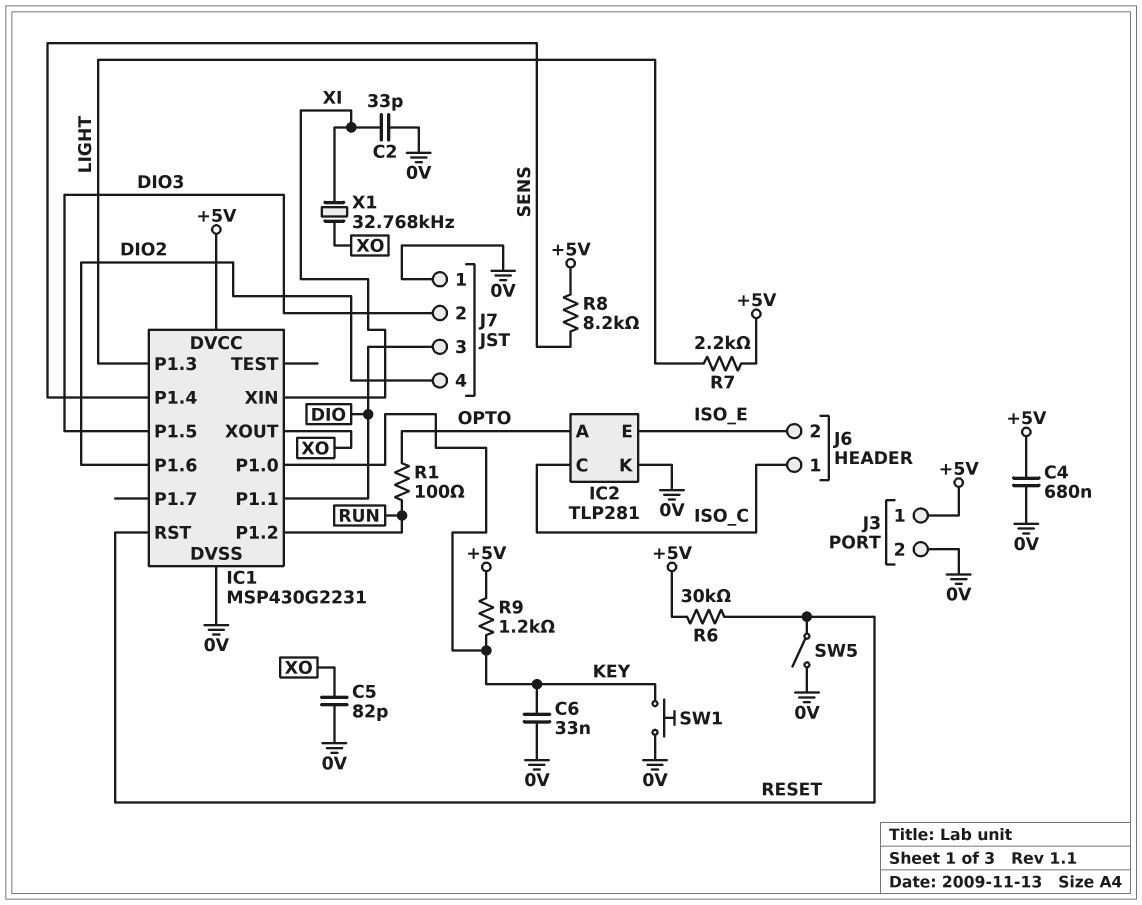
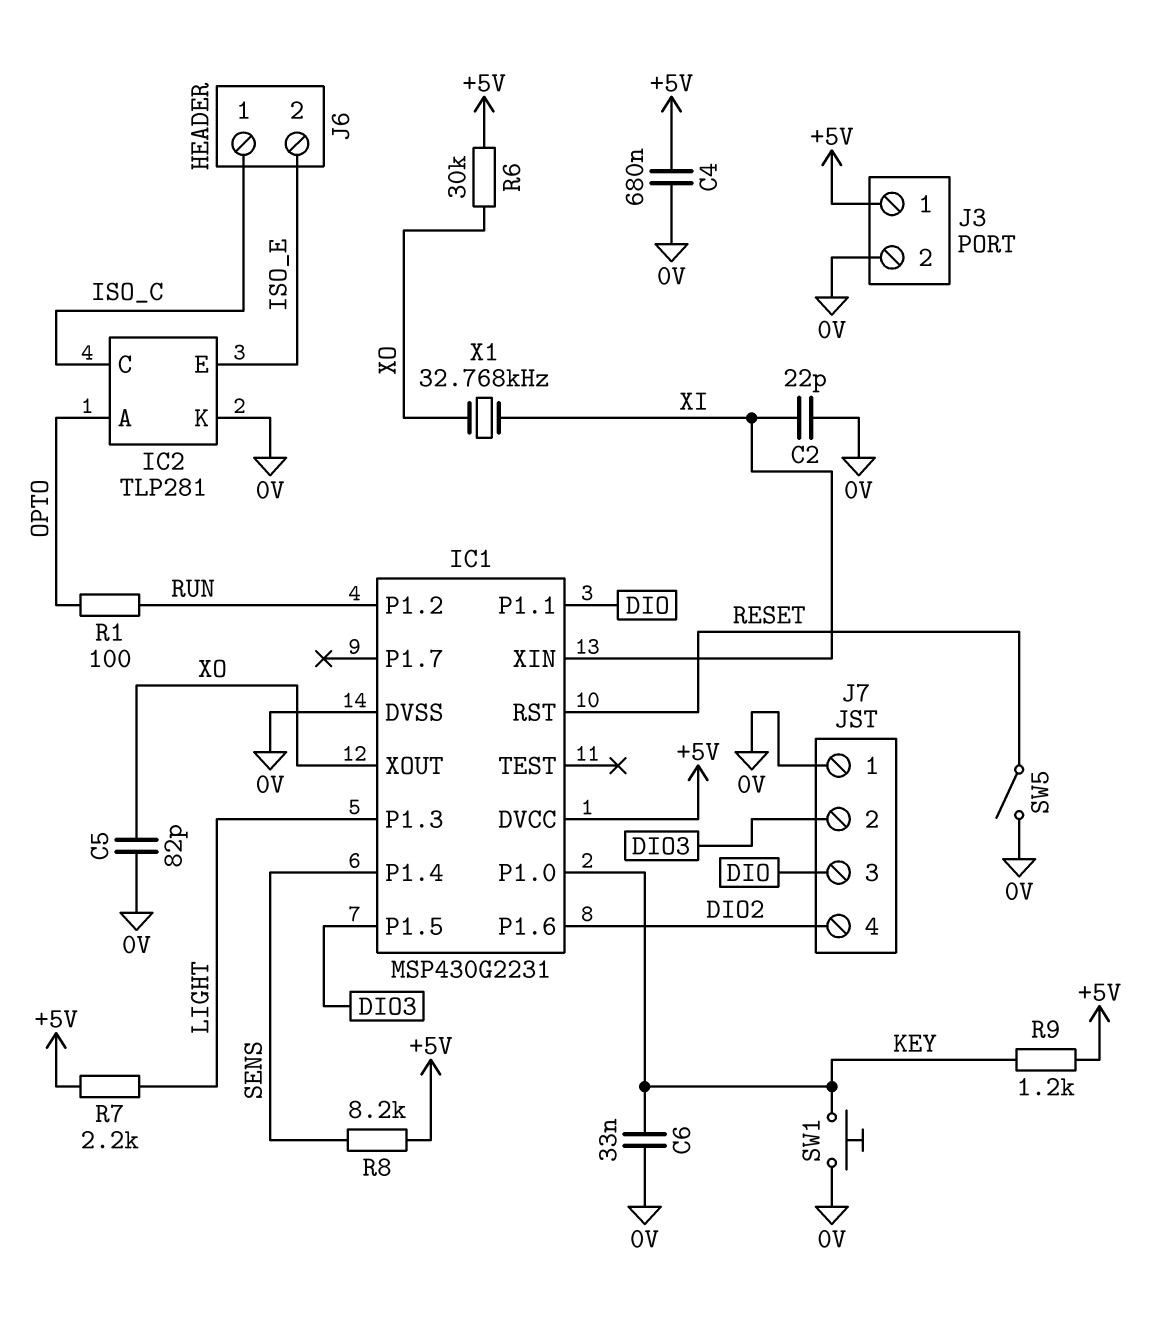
C2: 33pF (0V, XI) -> 22pF (0V, XI)
R6: 30k (+5V, RESET) -> 30k (+5V, XO)

